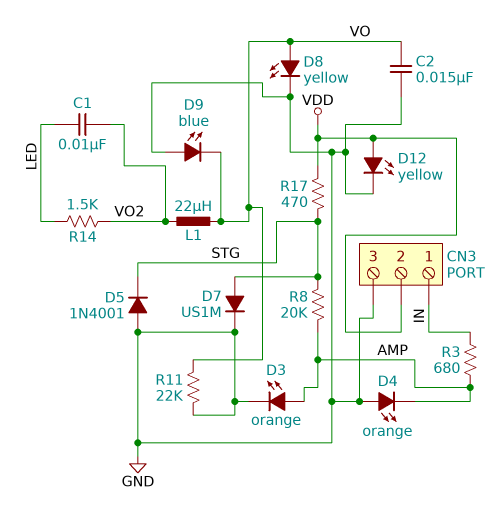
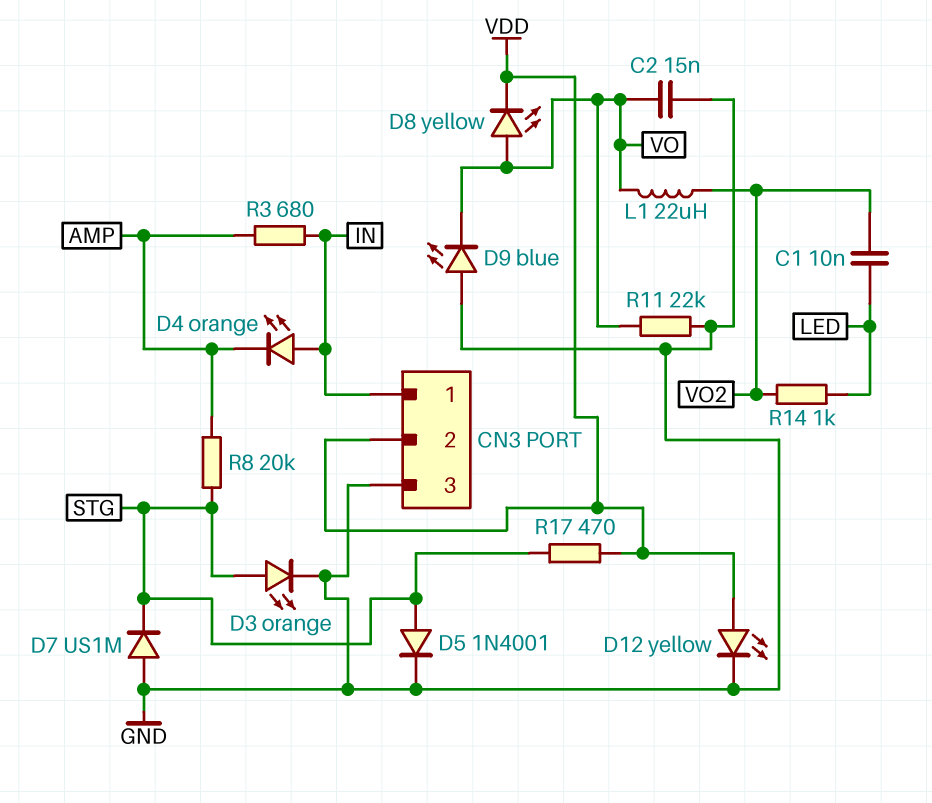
D3: LED orange (A AMP, K GND) -> LED orange (A STG, K GND)
D4: LED orange (A GND, K AMP) -> LED orange (A IN, K AMP)
D5: diode 1N4001 (A GND, K STG) -> diode 1N4001 (A STG, K GND)
D7: diode US1M (A STG, K GND) -> diode US1M (A GND, K STG)
D8: LED yellow (A VO, K GND) -> LED yellow (A VO, K VDD)
R14: 1.5k (LED, VO2) -> 1k (LED, VO2)

